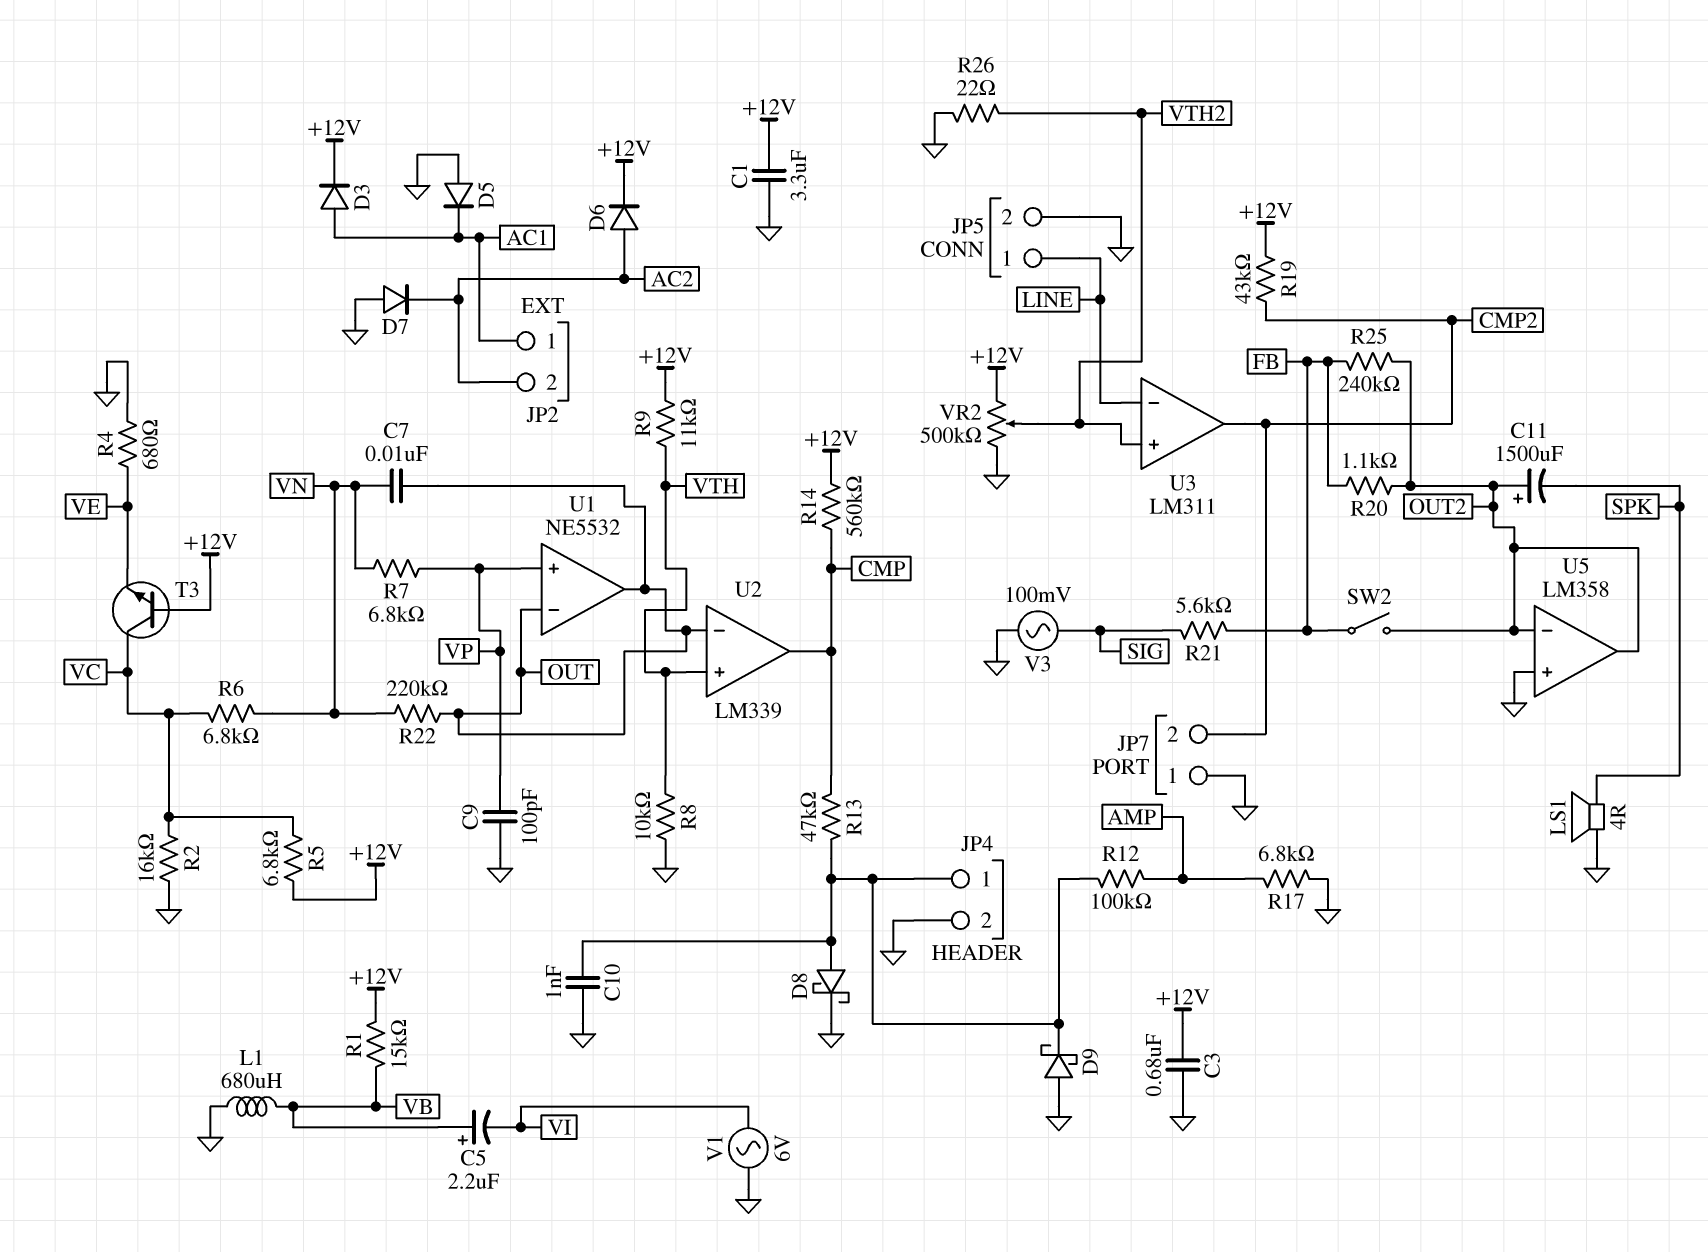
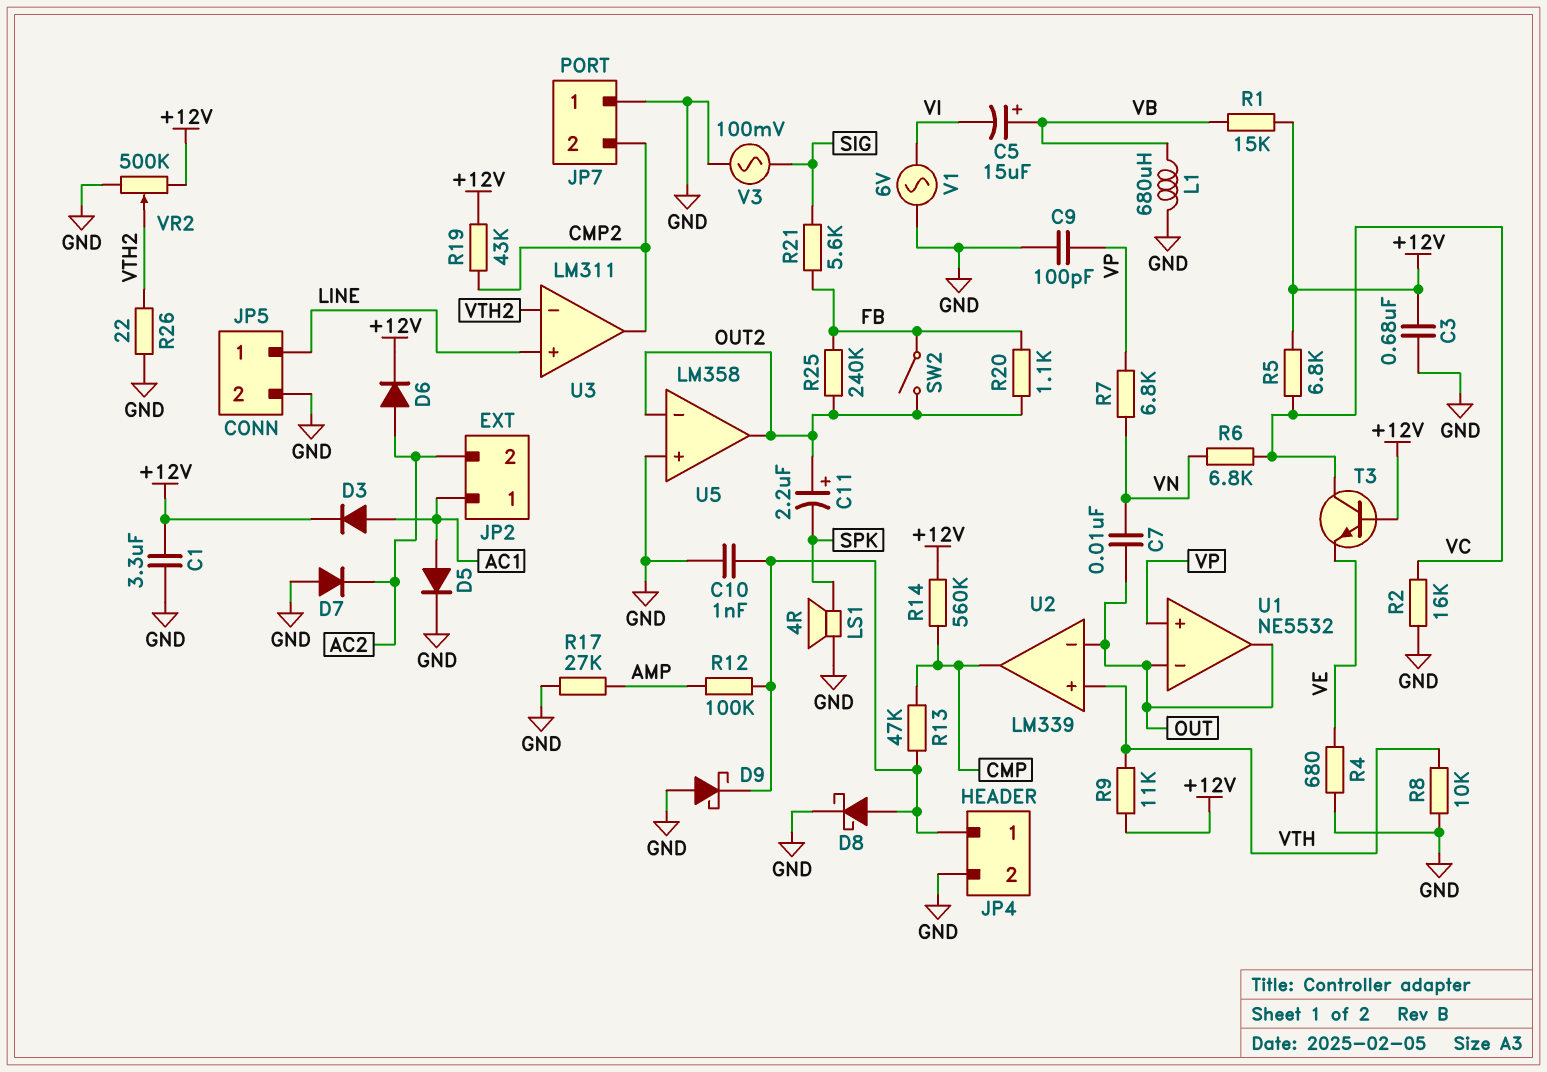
C5: 2.2uF (plus VB, minus VI) -> 15uF (plus VB, minus VI)
C11: 1500uF (plus OUT2, minus SPK) -> 2.2uF (plus OUT2, minus SPK)
D5: diode (A GND, K AC1) -> diode (A AC1, K GND)
R17: 6.8k (AMP, GND) -> 27k (AMP, GND)
R22: 220k (OUT, VN) -> none
U3 pin in+: VTH2 -> LINE
U3 pin in-: LINE -> VTH2

